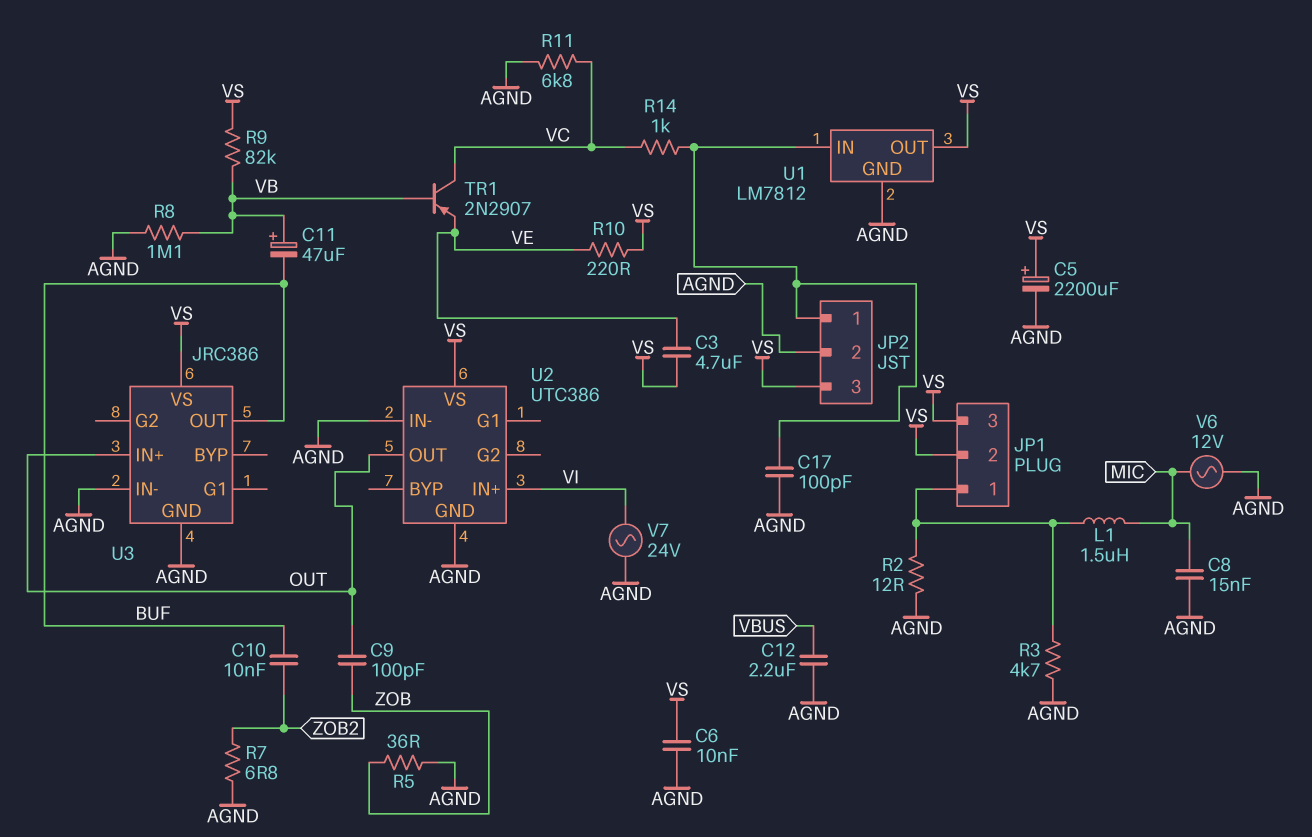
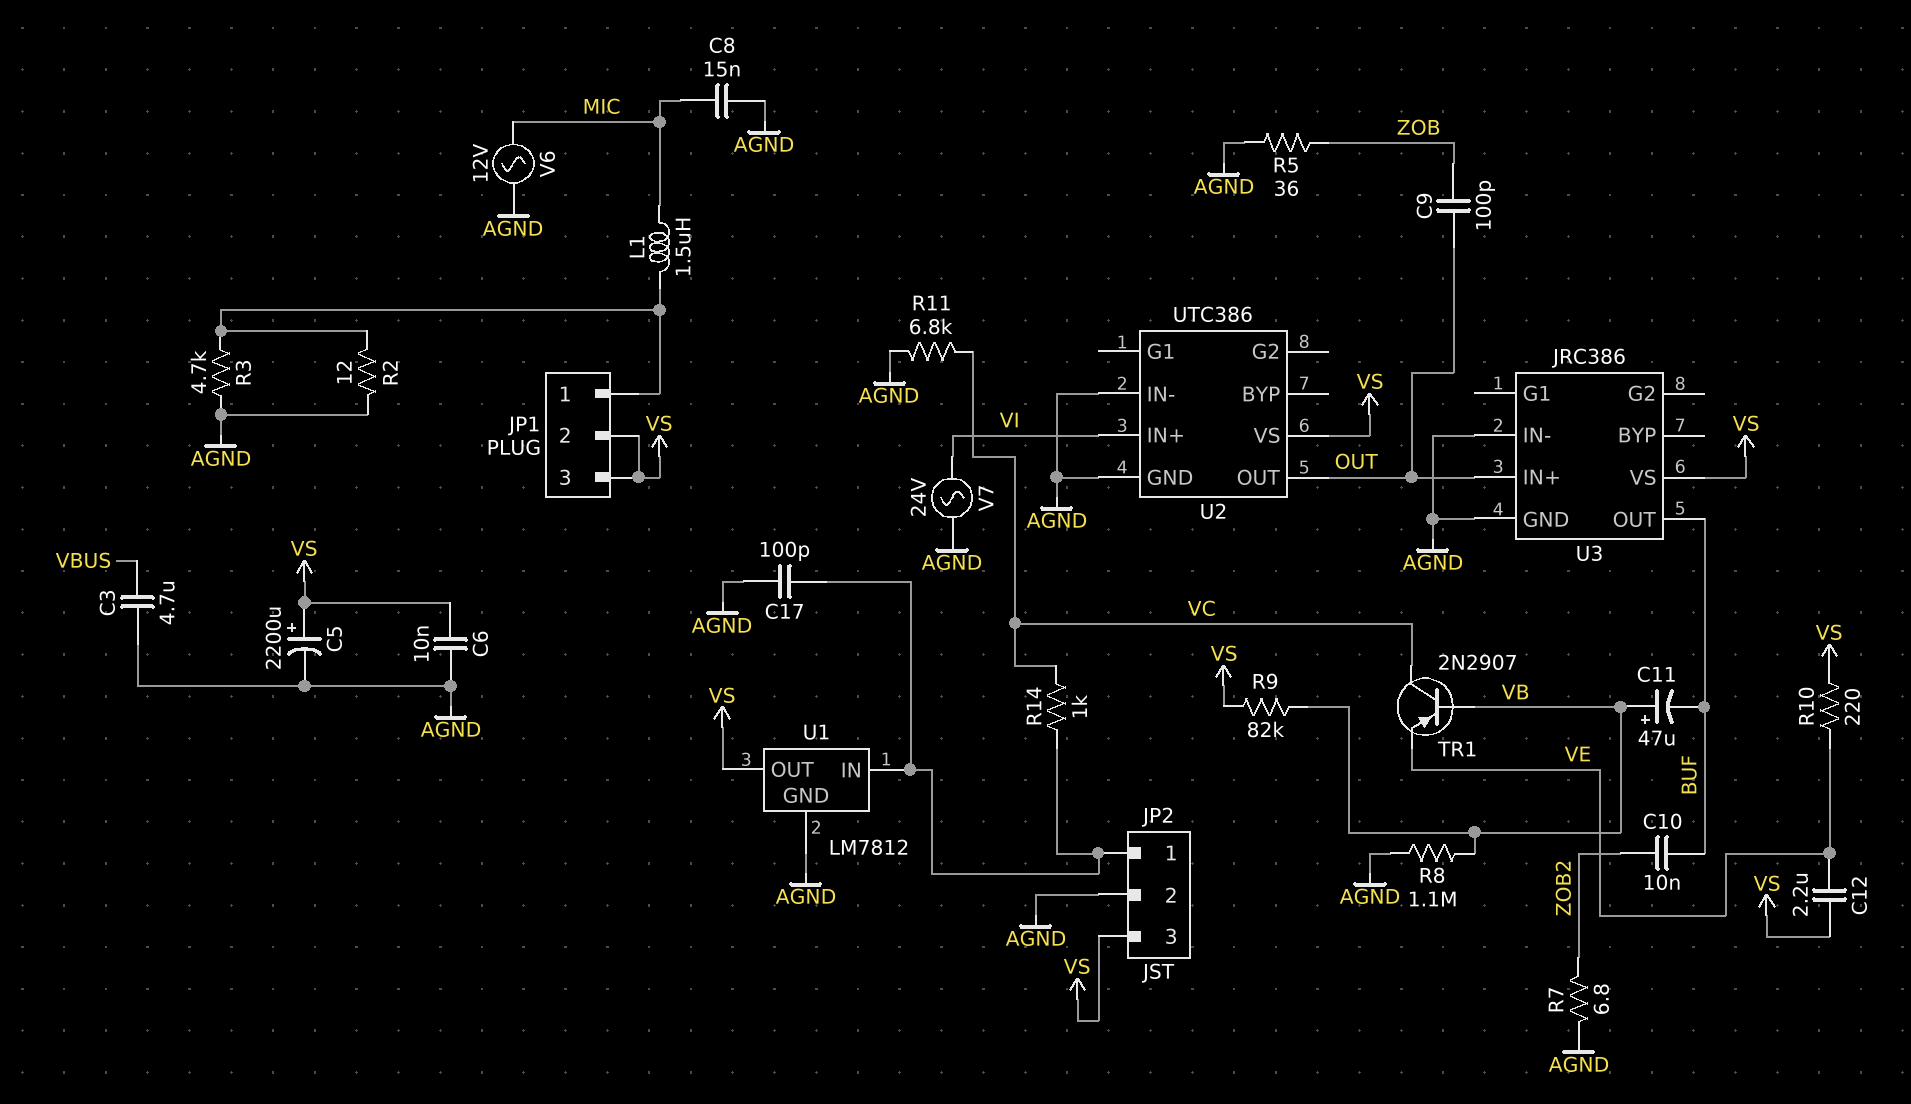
C3: 4.7uF (VE, VS) -> 4.7uF (AGND, VBUS)
C12: 2.2uF (AGND, VBUS) -> 2.2uF (VE, VS)

